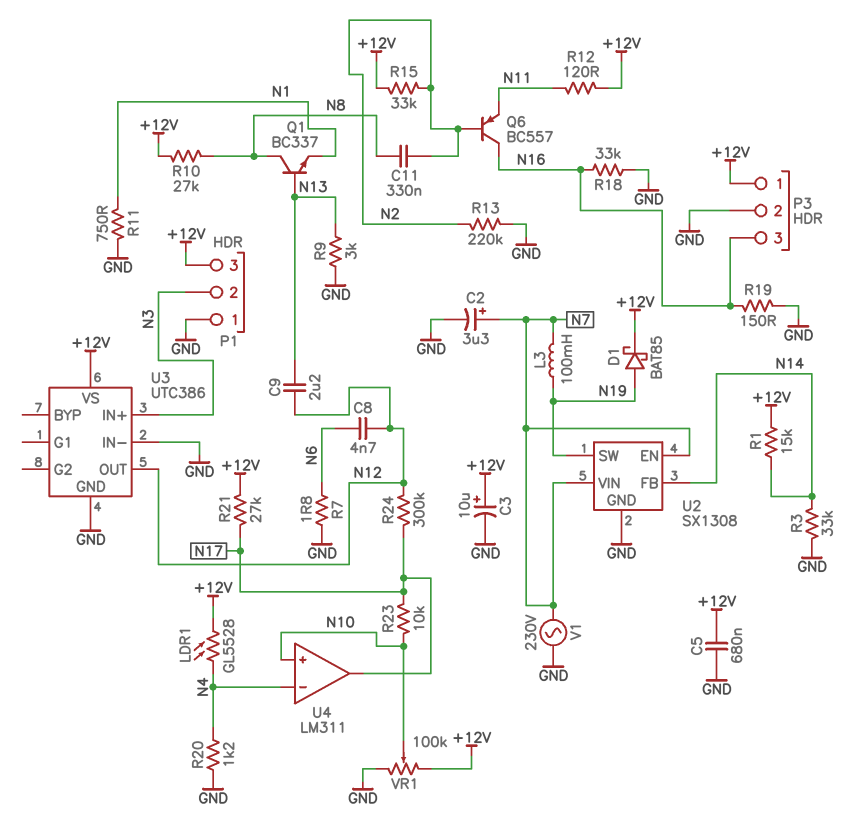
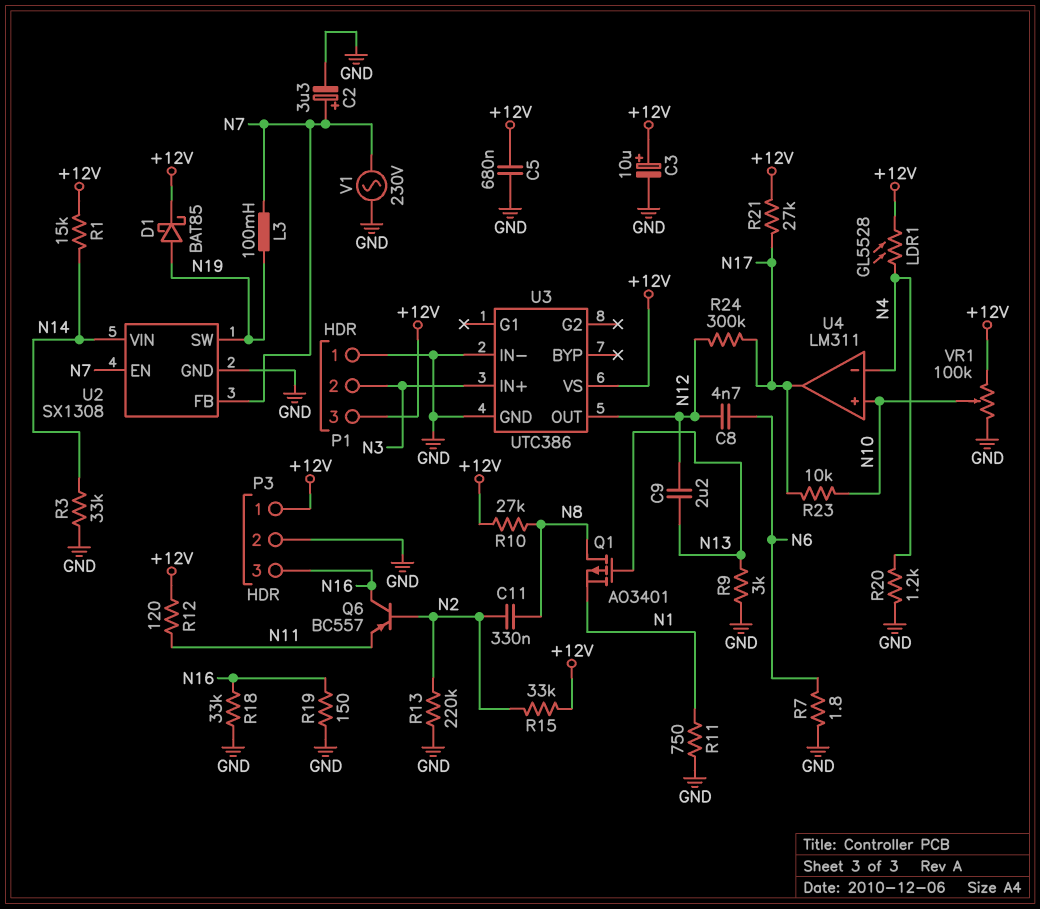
Q1: NPN BC337 (B N13, C N8, E N1) -> PMOS AO3401 (G N13, D N8, S N1)
U2 pin FB: N14 -> N7
U2 pin VIN: N7 -> N14

